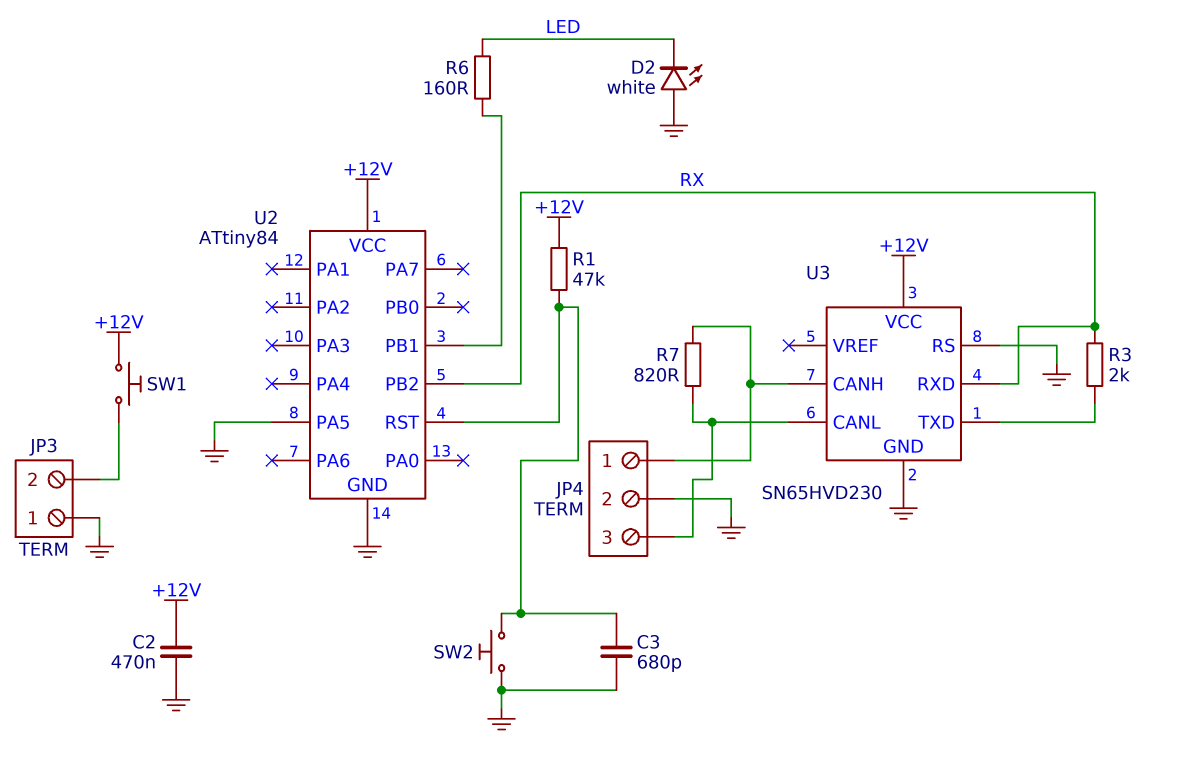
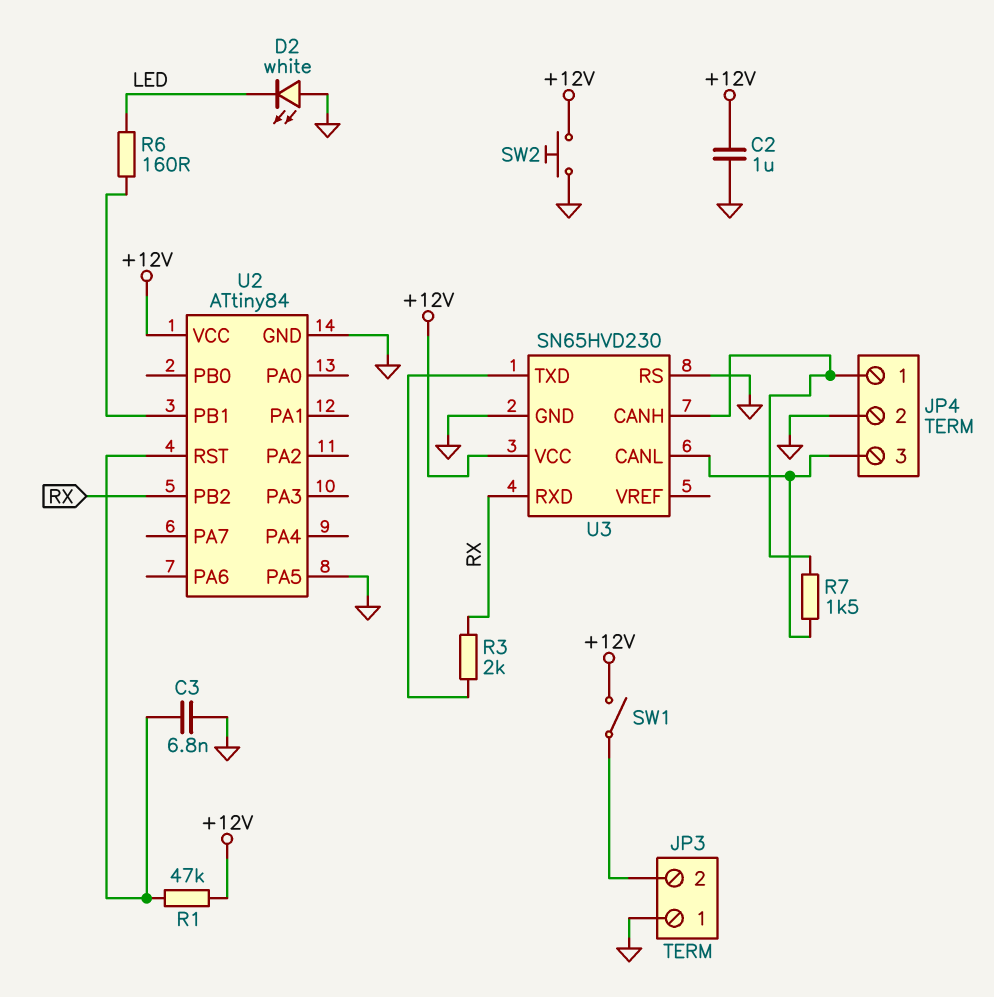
C2: 470nF (+12V, GND) -> 1uF (+12V, GND)
C3: 680pF (GND, U2/RST) -> 6.8nF (GND, U2/RST)
R7: 820 (JP4/1, JP4/3) -> 1.5k (JP4/1, JP4/3)
SW1: button (+12V, JP3/2) -> switch (+12V, JP3/2)
SW2: button (GND, U2/RST) -> button (+12V, GND)

